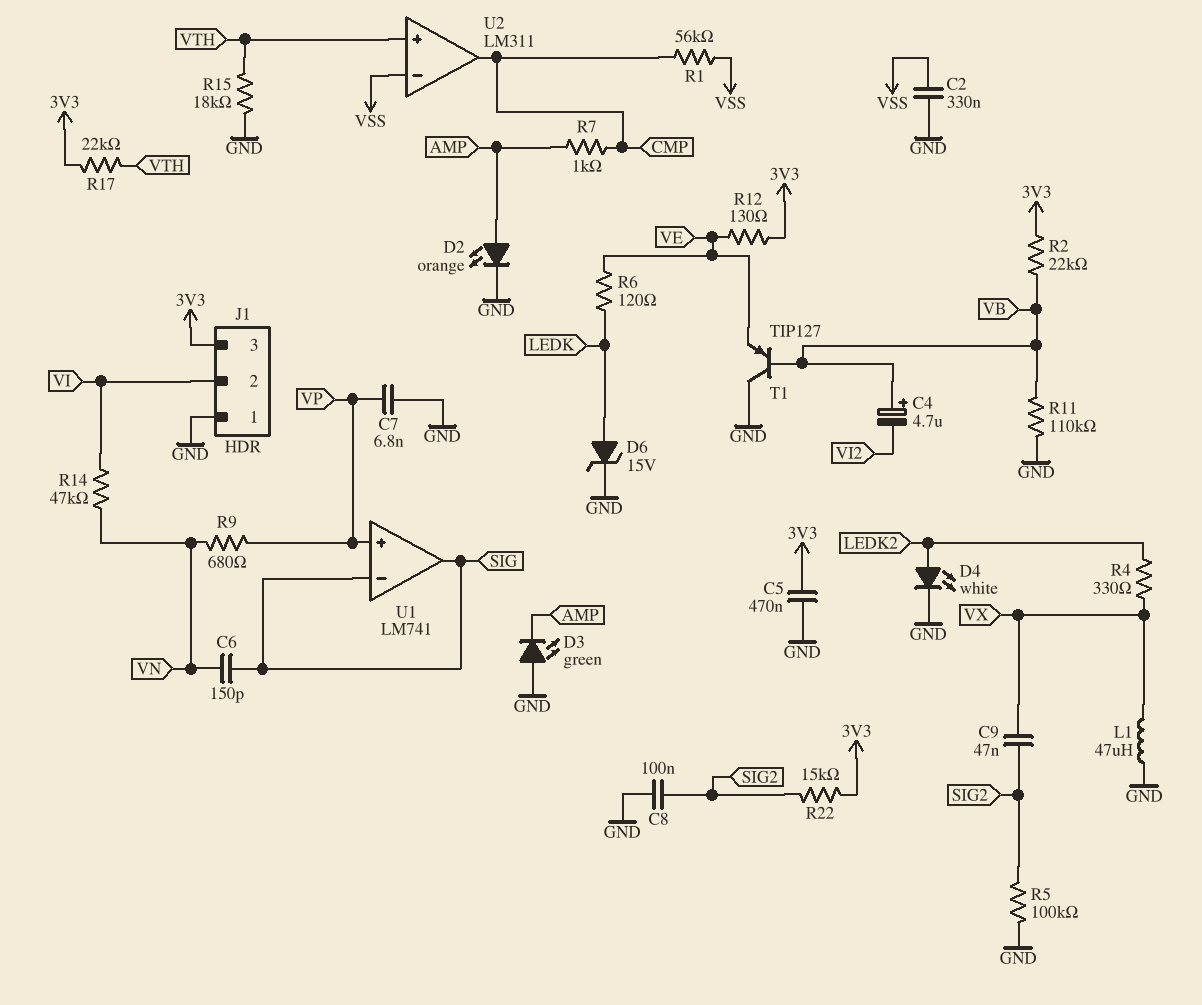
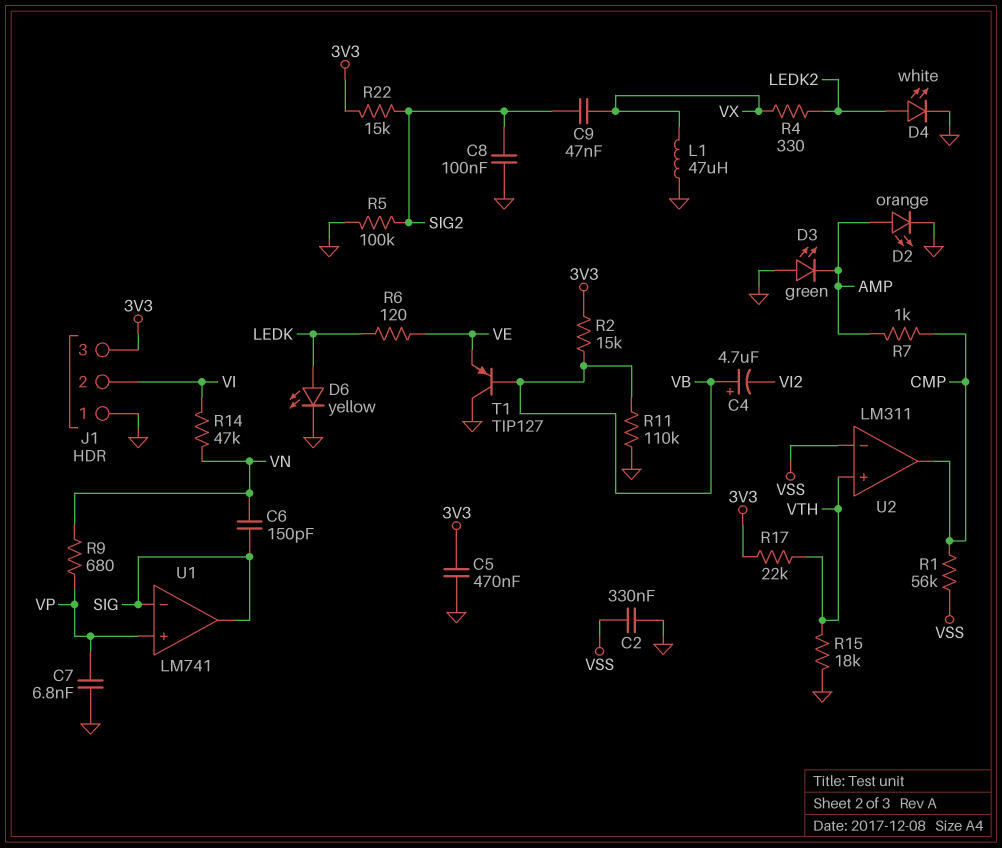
D6: zener 15V (A LEDK, K GND) -> LED yellow (A LEDK, K GND)
R2: 22k (3V3, VB) -> 15k (3V3, VB)
R12: 130 (3V3, VE) -> none

